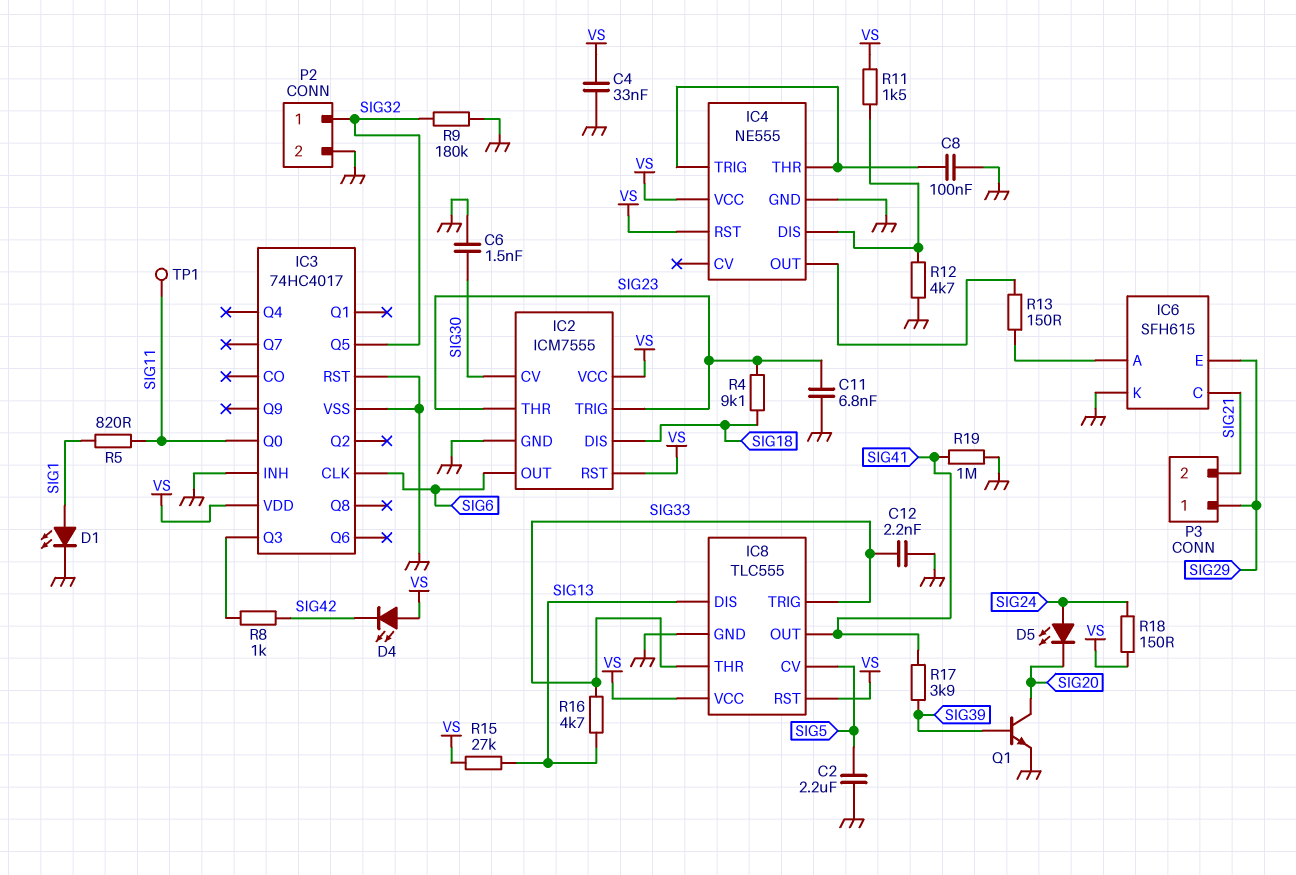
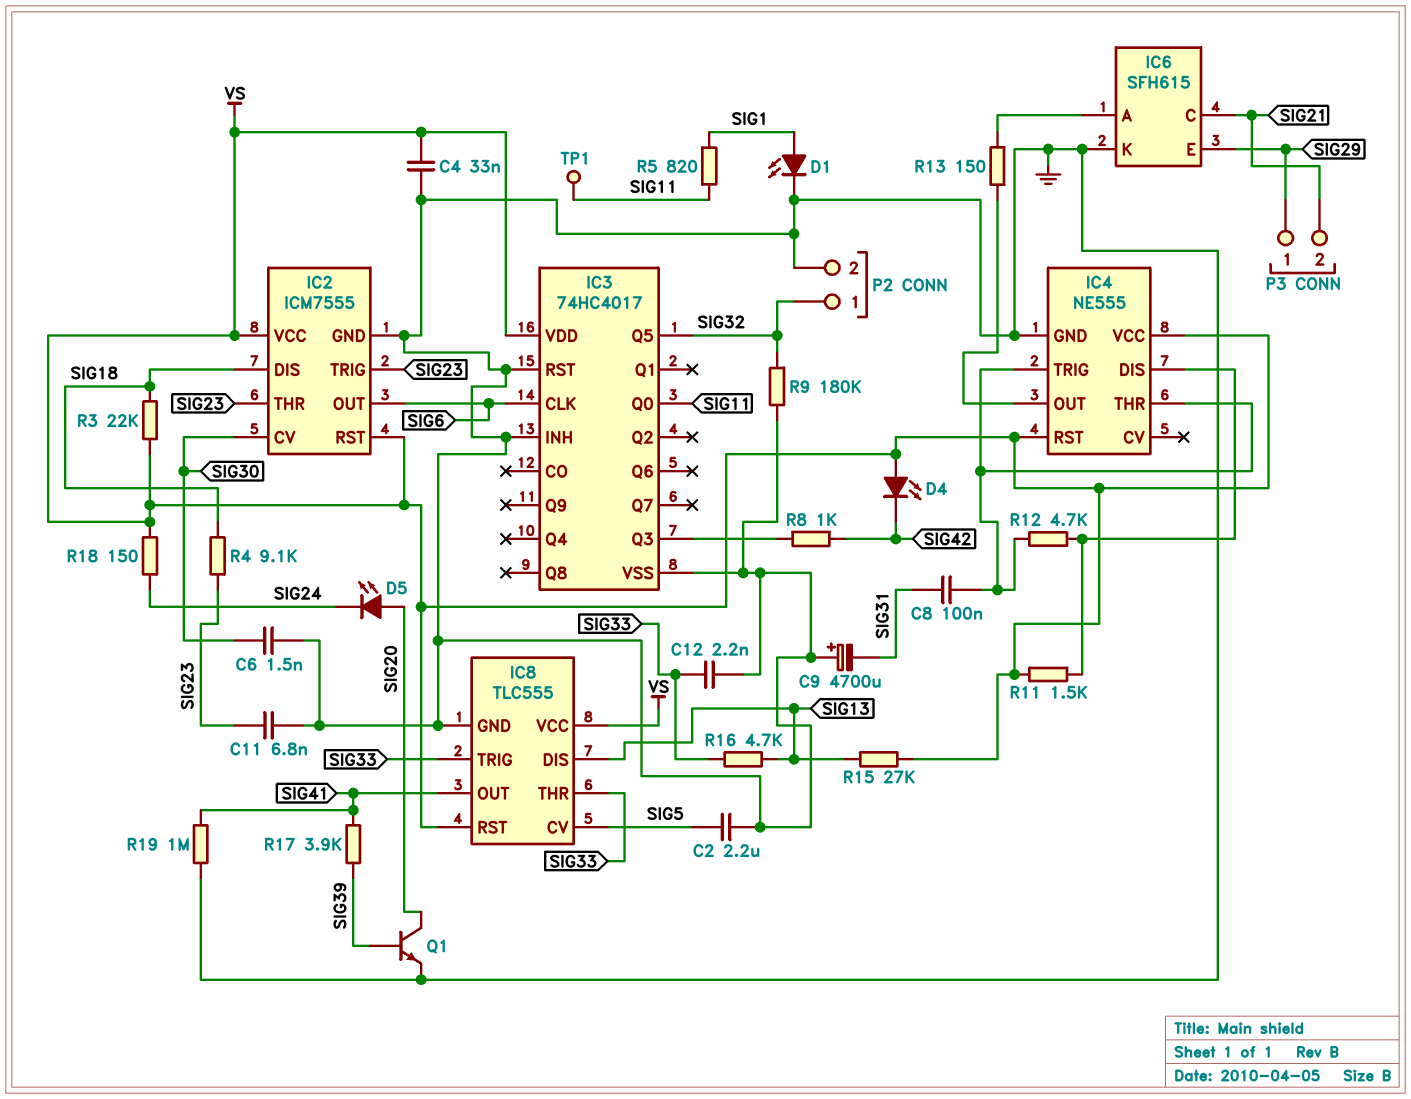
C8: 100nF (GND, IC4/THR) -> 100nF (IC4/THR, SIG31)
C9: none -> 4700uF (plus GND, minus SIG31)
D5: LED (A SIG24, K SIG20) -> LED (A SIG20, K SIG24)
R3: none -> 22k (SIG18, VS)
R12: 4.7k (GND, IC4/DIS) -> 4.7k (IC4/DIS, IC4/THR)

